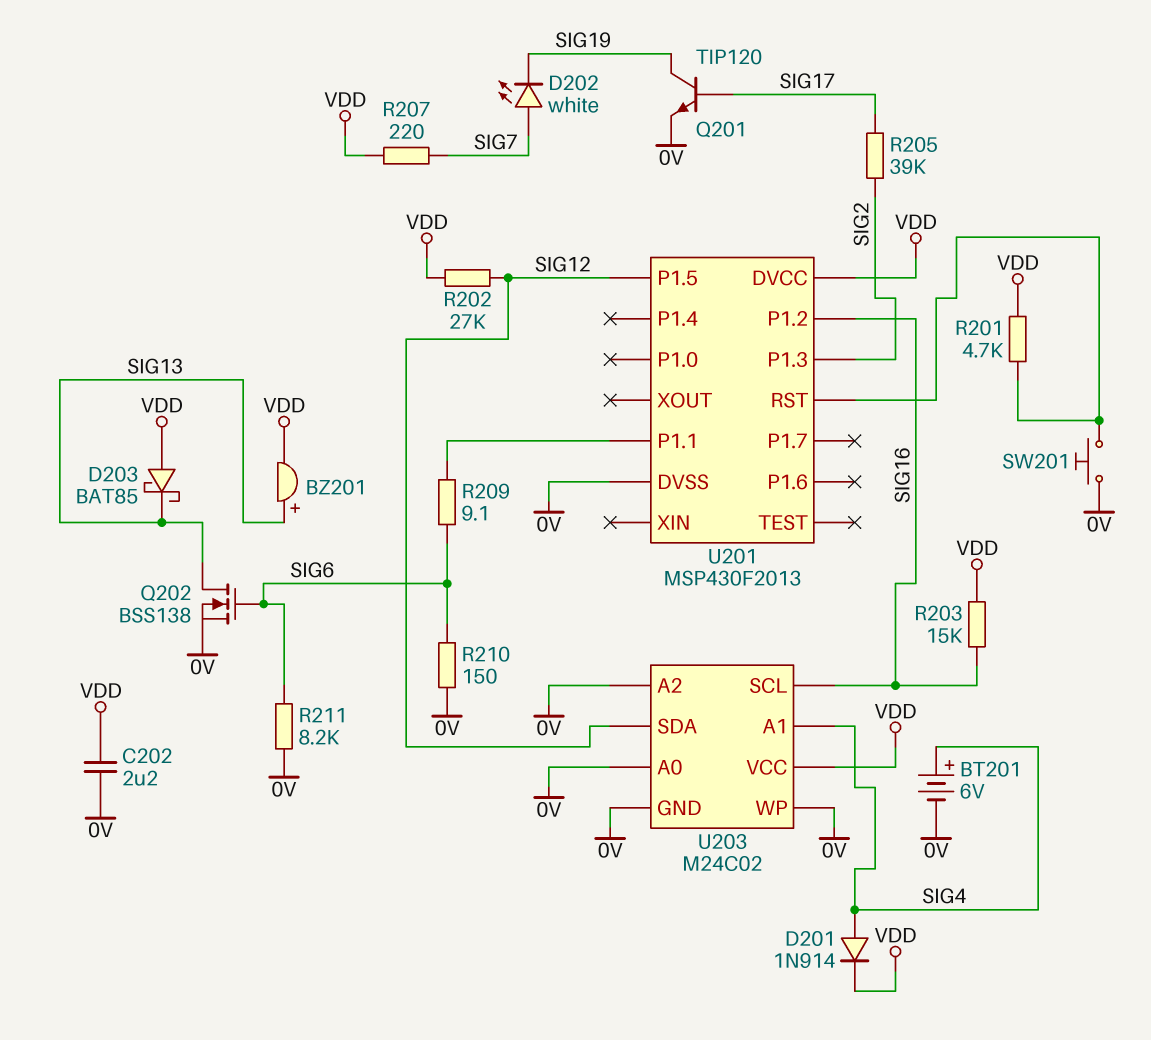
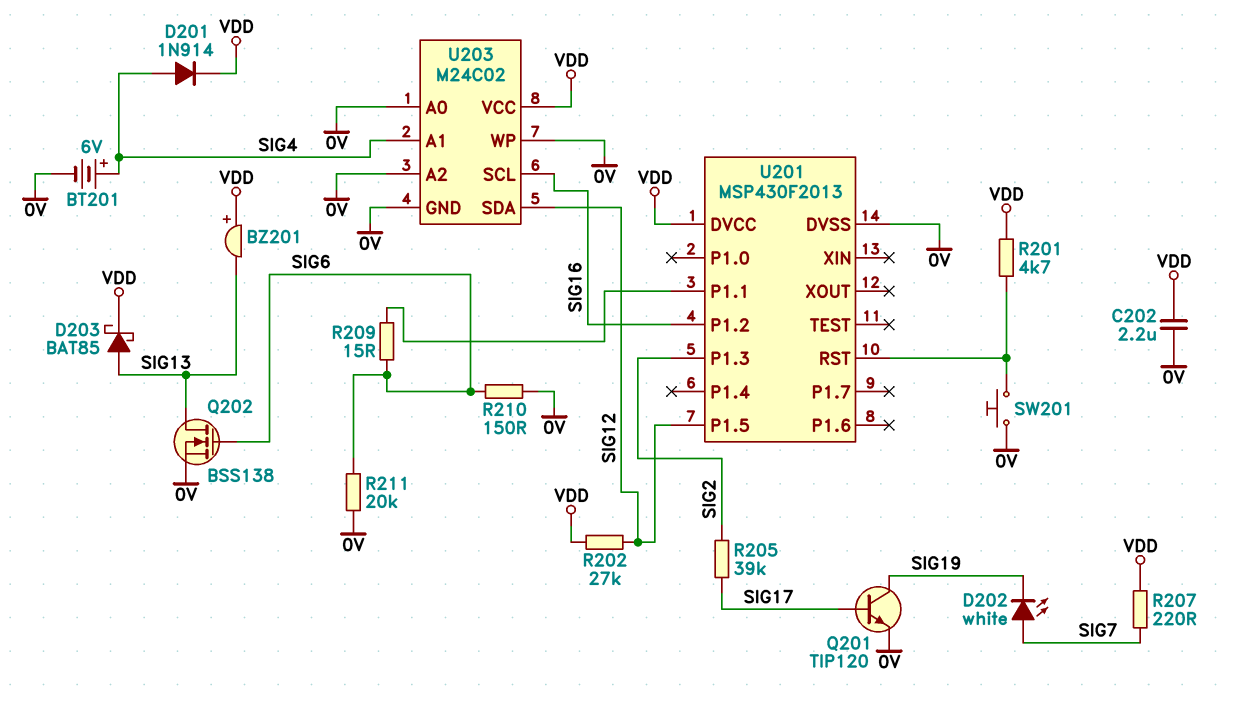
BZ201: buzzer (plus SIG13, minus VDD) -> buzzer (plus VDD, minus SIG13)
D203: schottky BAT85 (A VDD, K SIG13) -> schottky BAT85 (A SIG13, K VDD)
R203: 15k (SIG16, VDD) -> none
R209: 9.1 (SIG6, U201/P1.1) -> 15 (SIG6, U201/P1.1)
R211: 8.2k (0V, SIG6) -> 20k (0V, SIG6)

